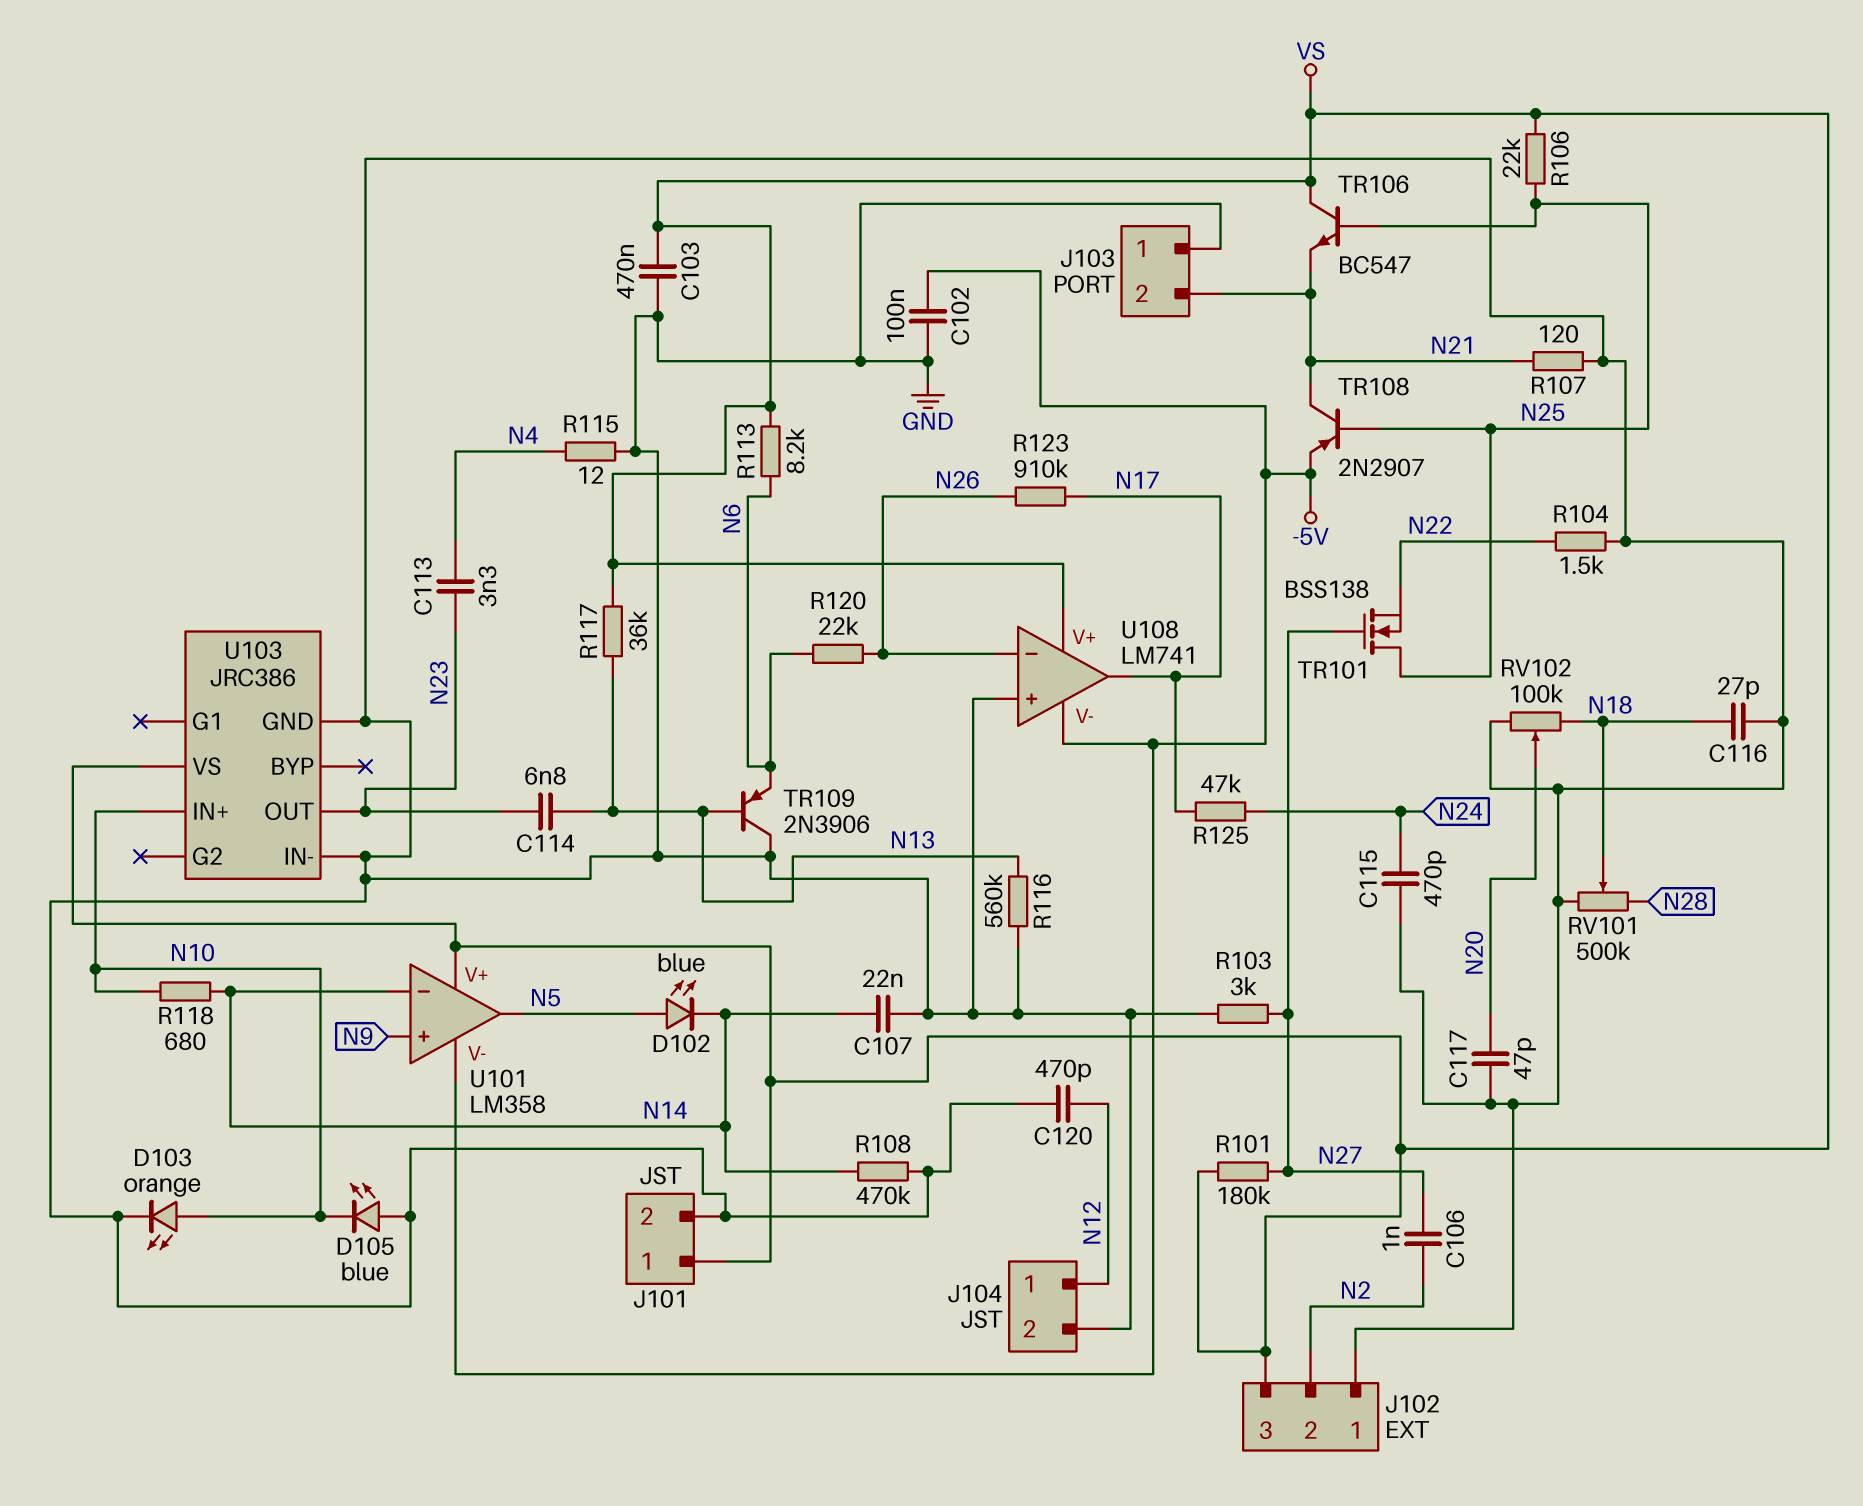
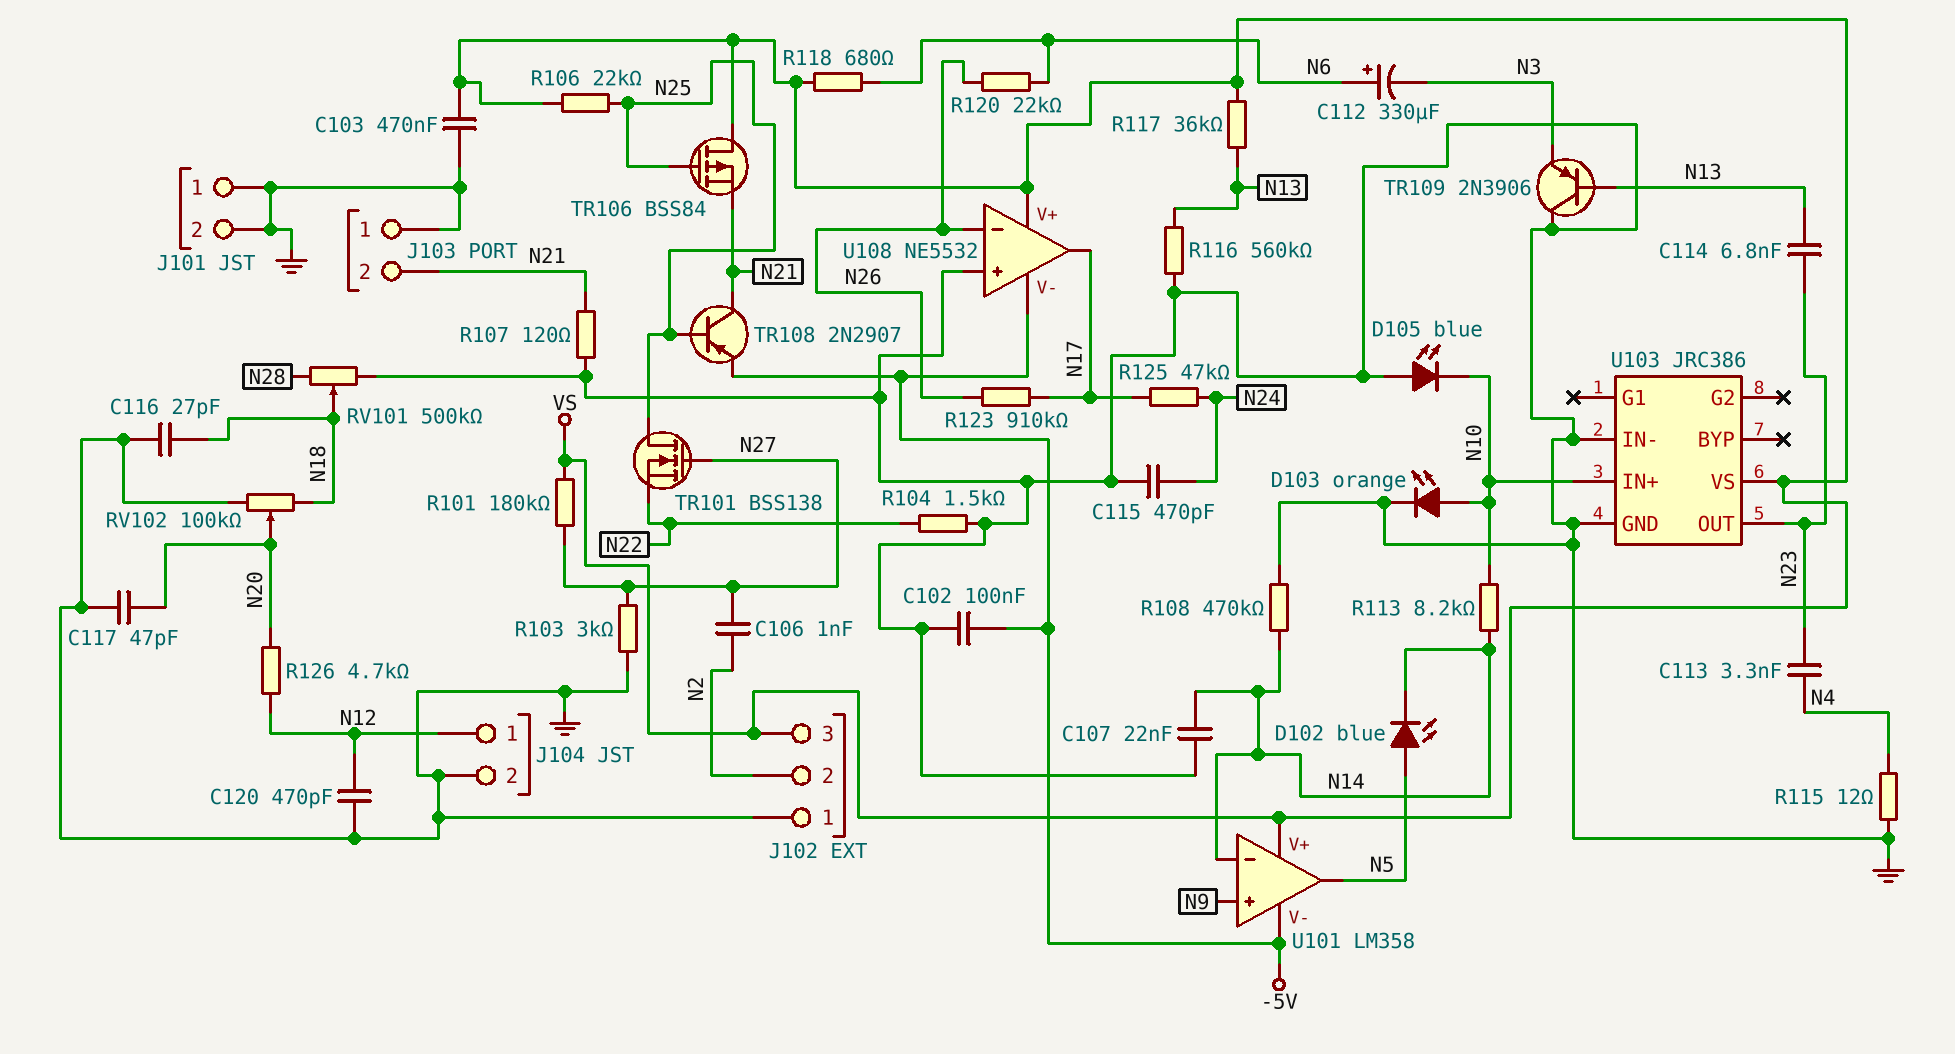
C112: none -> 330uF (plus N6, minus N3)
J101 pin 1: VS -> GND
R113: 8.2k (N6, VS) -> 8.2k (N10, N14)
R118: 680 (N10, N14) -> 680 (N6, VS)
R126: none -> 4.7k (N12, N20)
TR106: NPN BC547 (B N25, C VS, E N21) -> PMOS BSS84 (G N25, D VS, S N21)
TR109: PNP 2N3906 (B N13, C GND, E N6) -> PNP 2N3906 (B N13, C GND, E N3)
U108: LM741 -> NE5532

